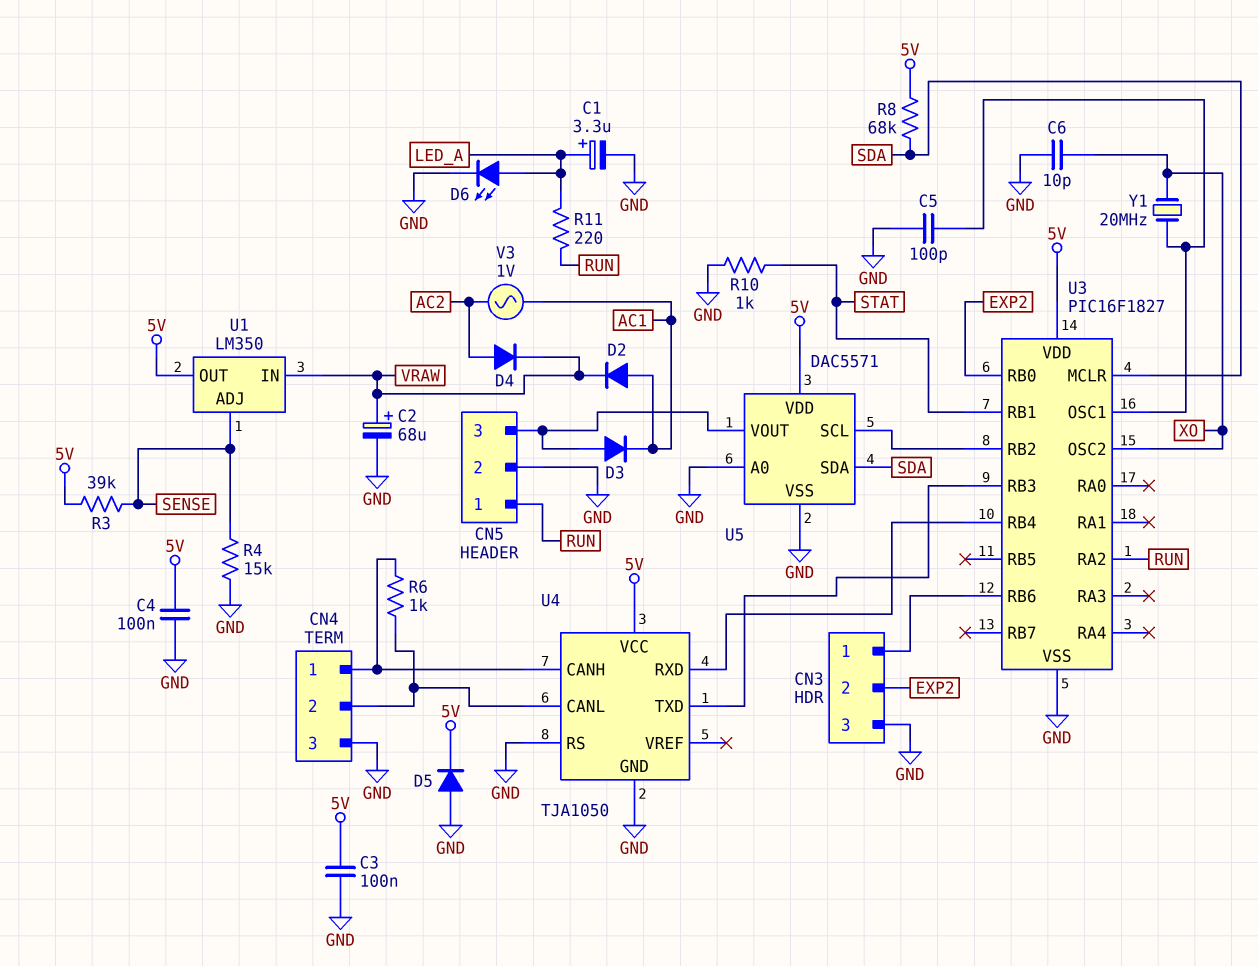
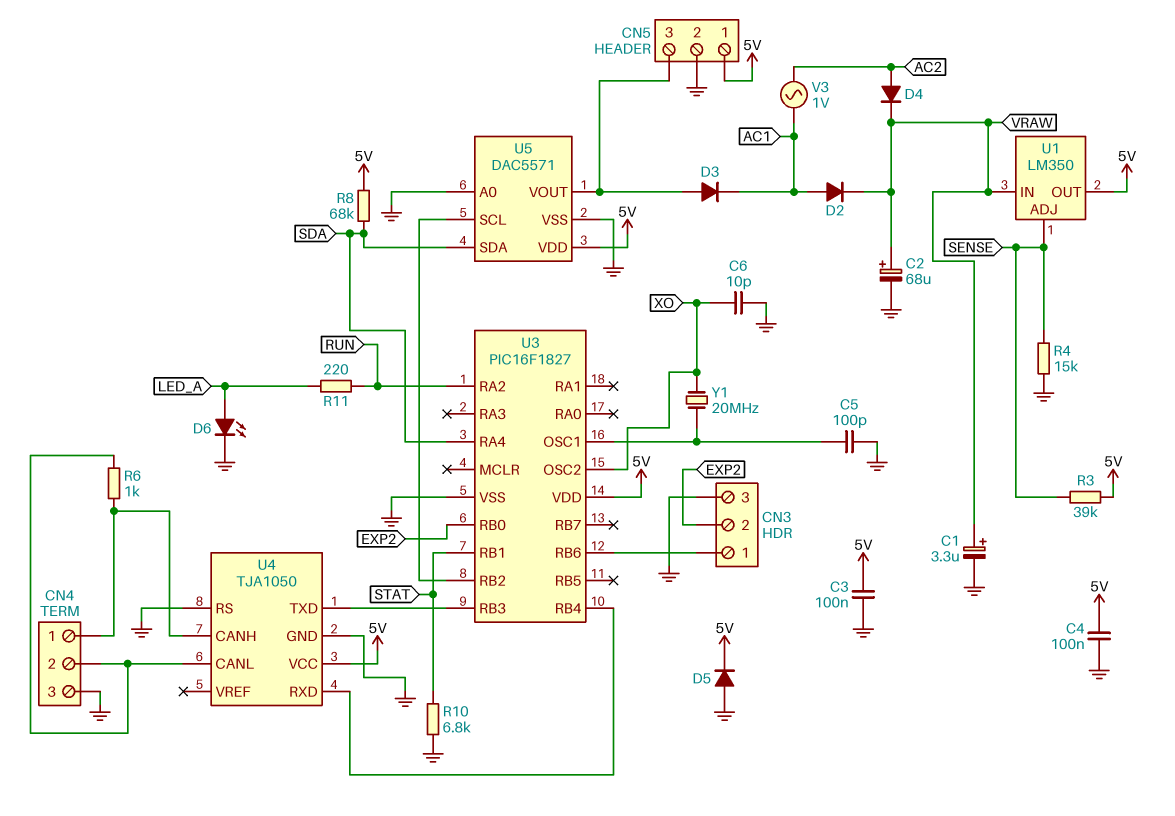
C1: 3.3uF (plus LED_A, minus GND) -> 3.3uF (plus VRAW, minus GND)
CN5 pin 1: RUN -> 5V
R10: 1k (GND, STAT) -> 6.8k (GND, STAT)
U3 pin MCLR: SDA -> none
U3 pin RA4: none -> SDA

